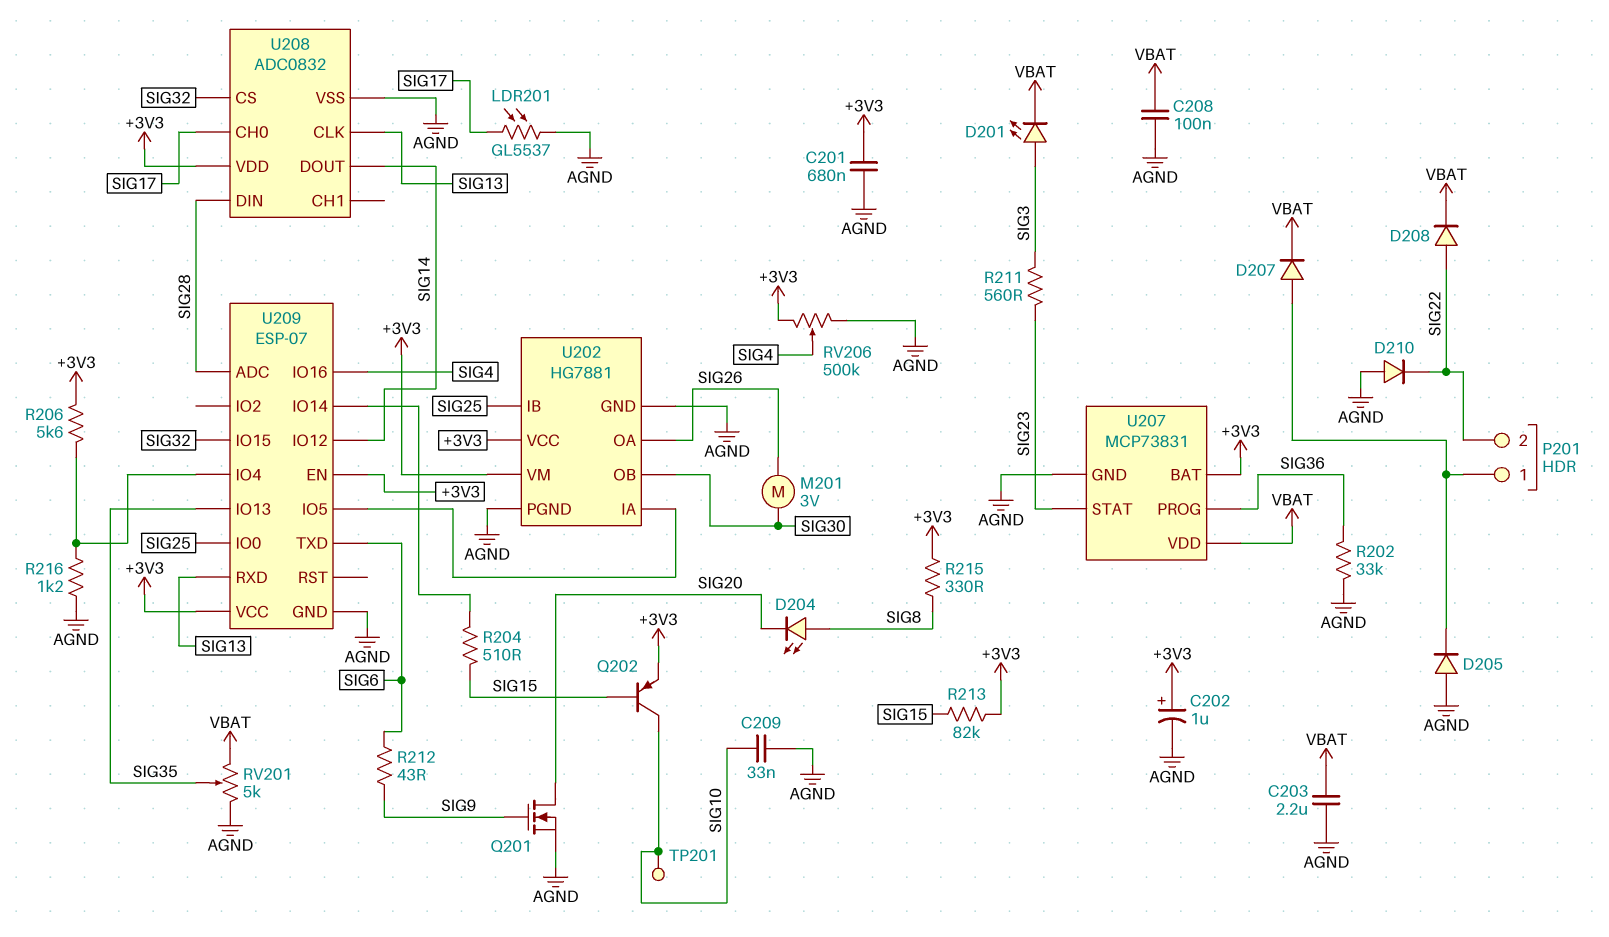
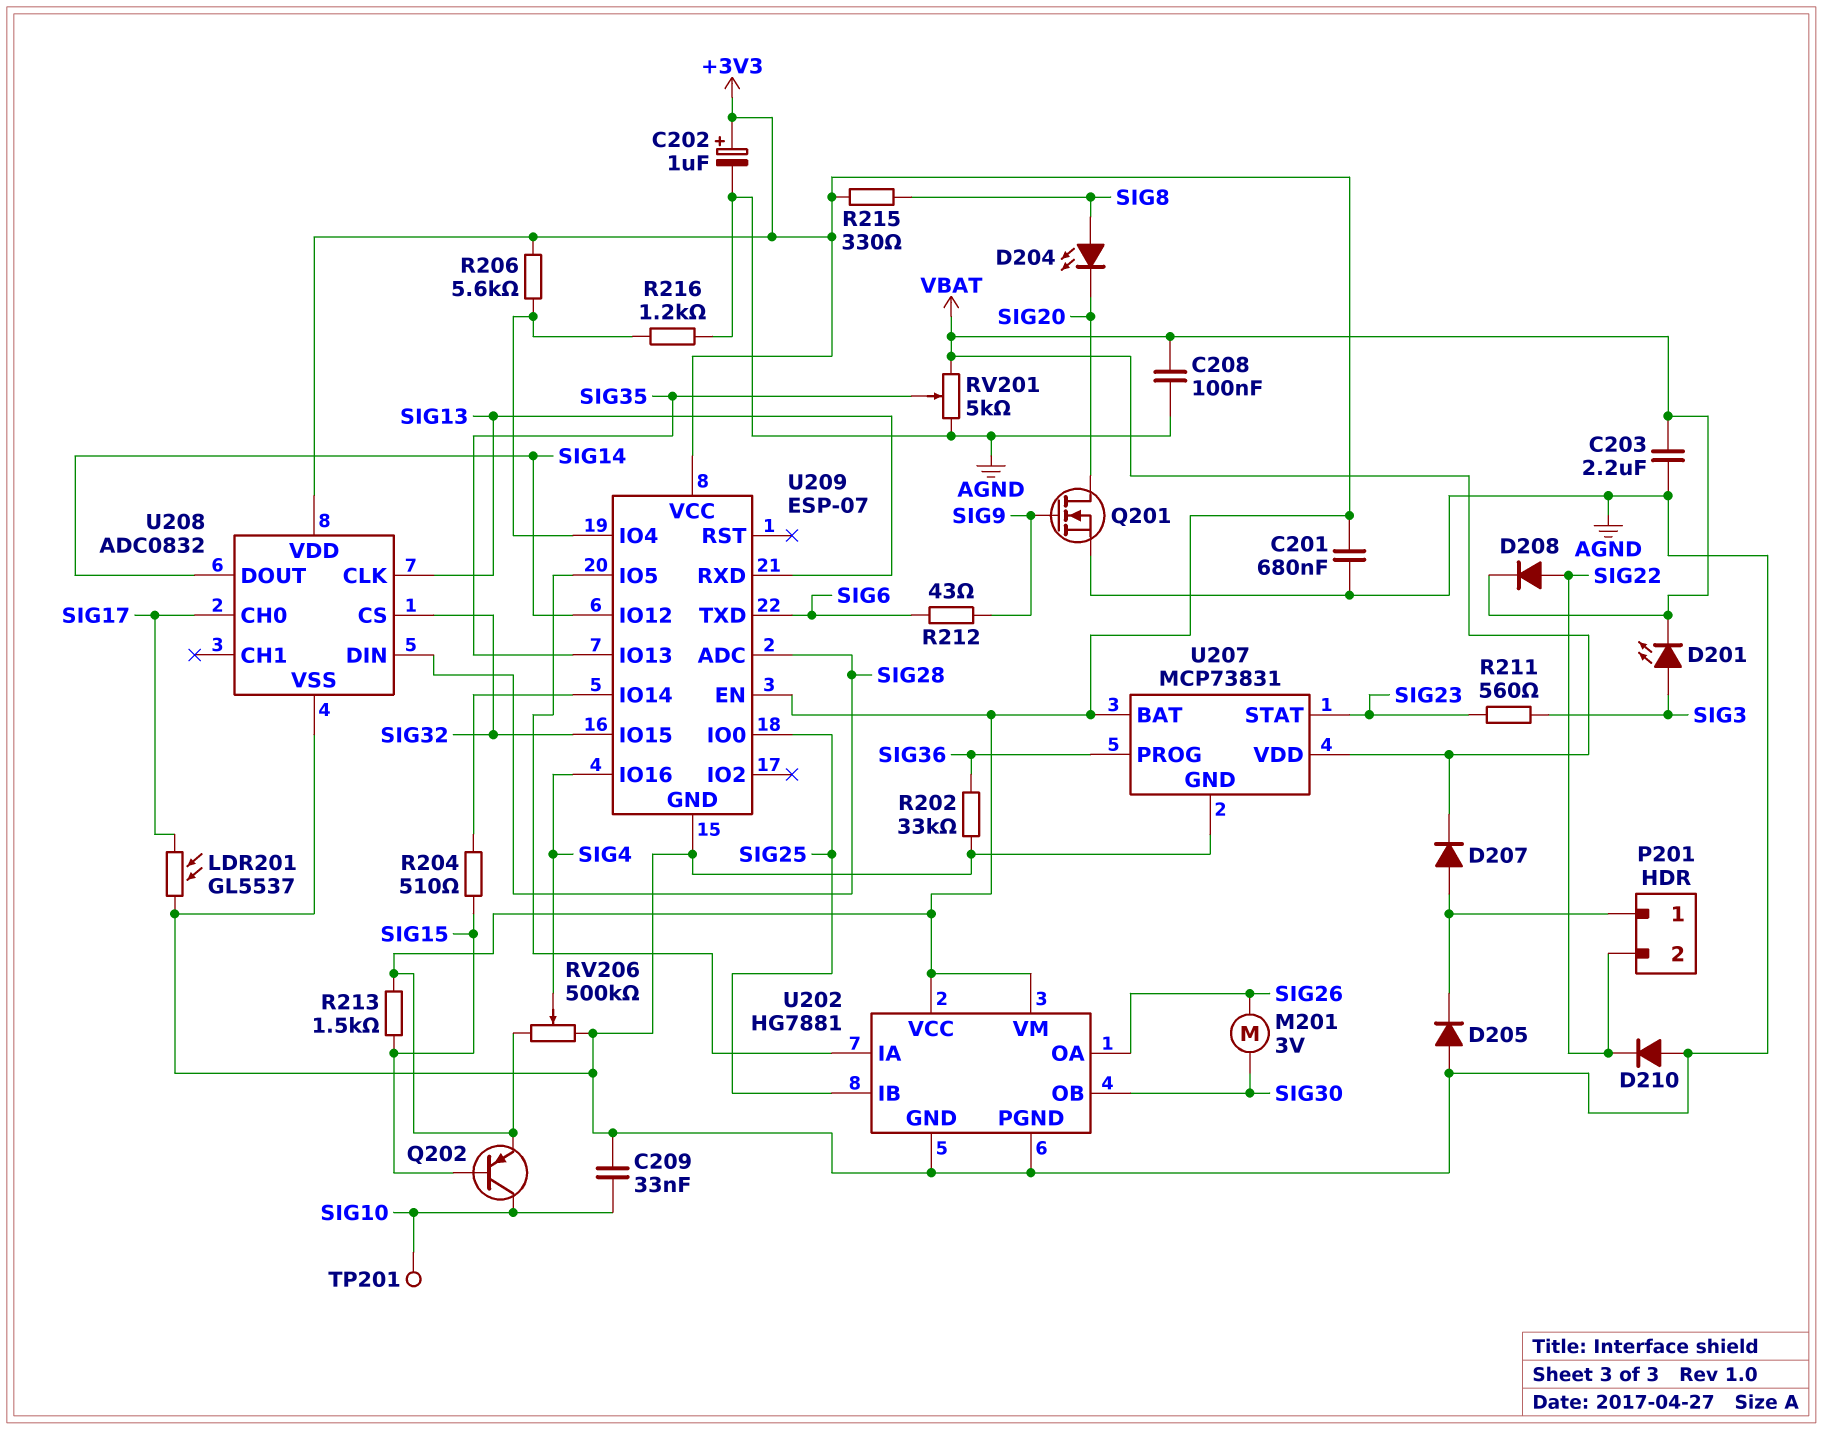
R213: 82k (+3V3, SIG15) -> 1.5k (+3V3, SIG15)

